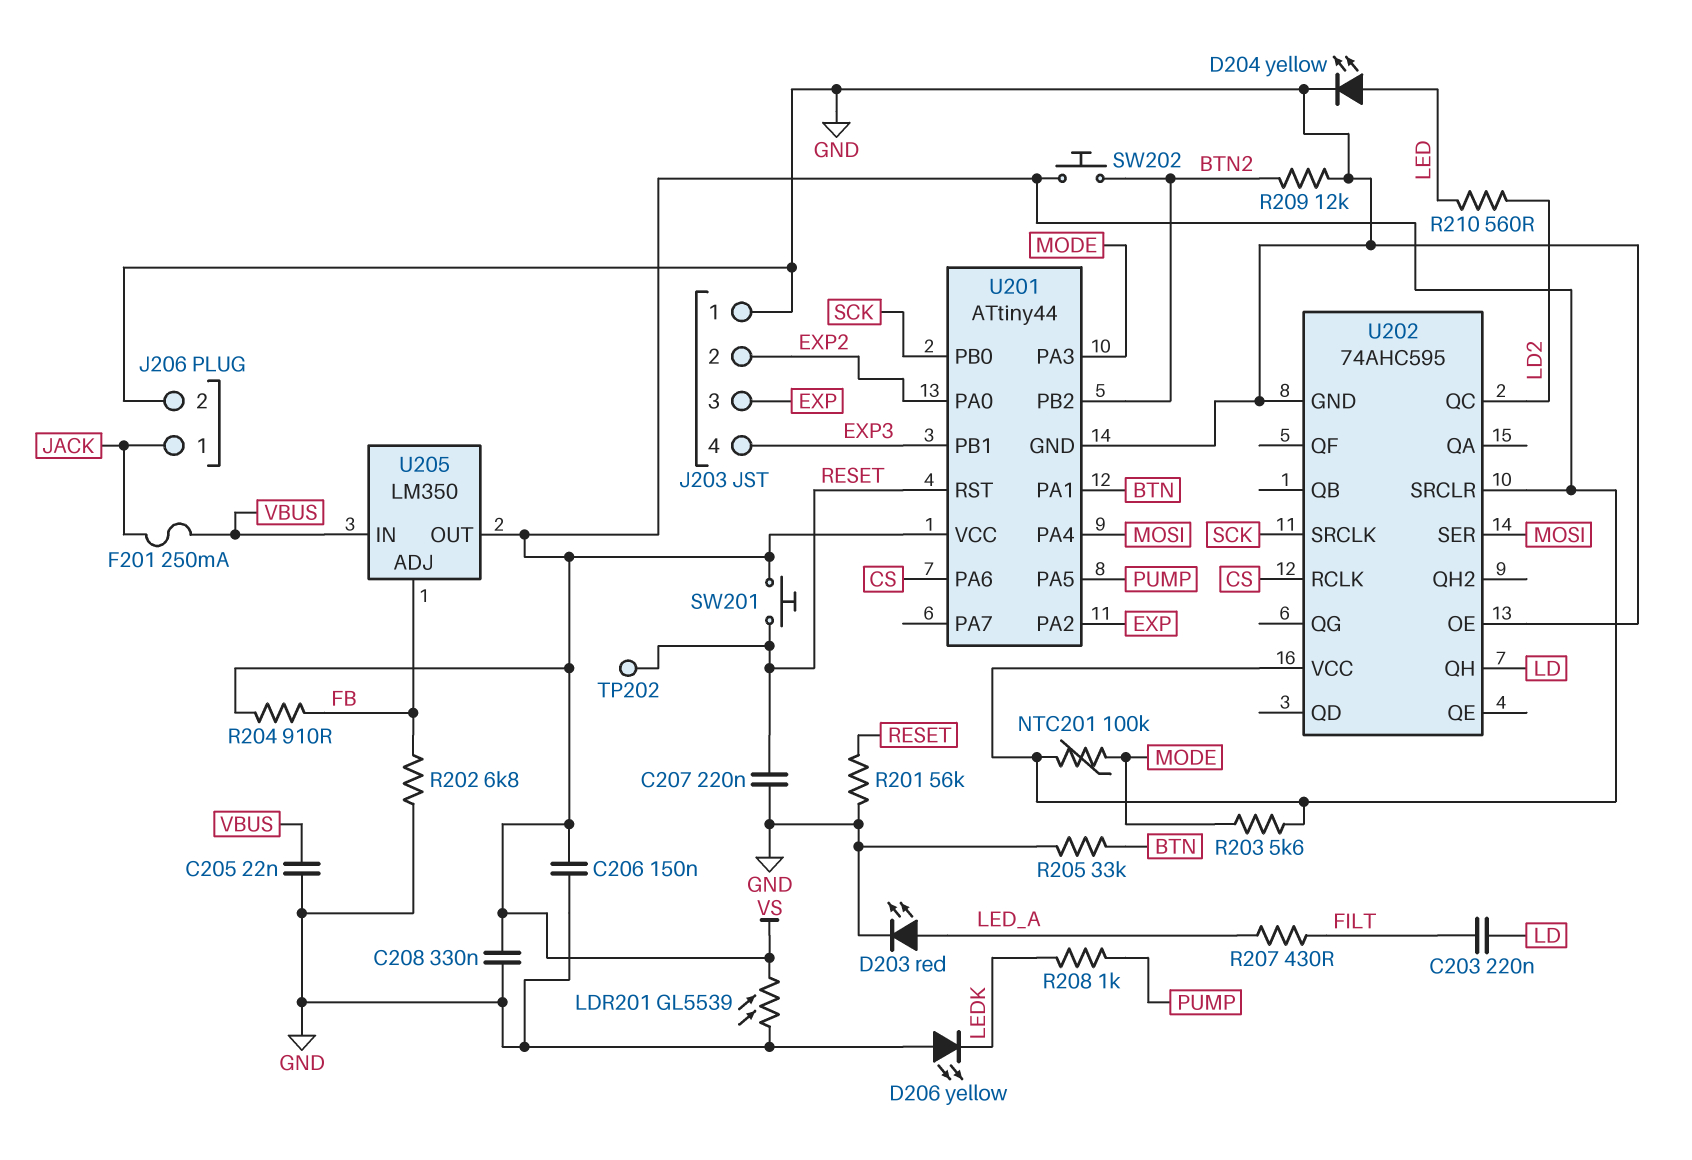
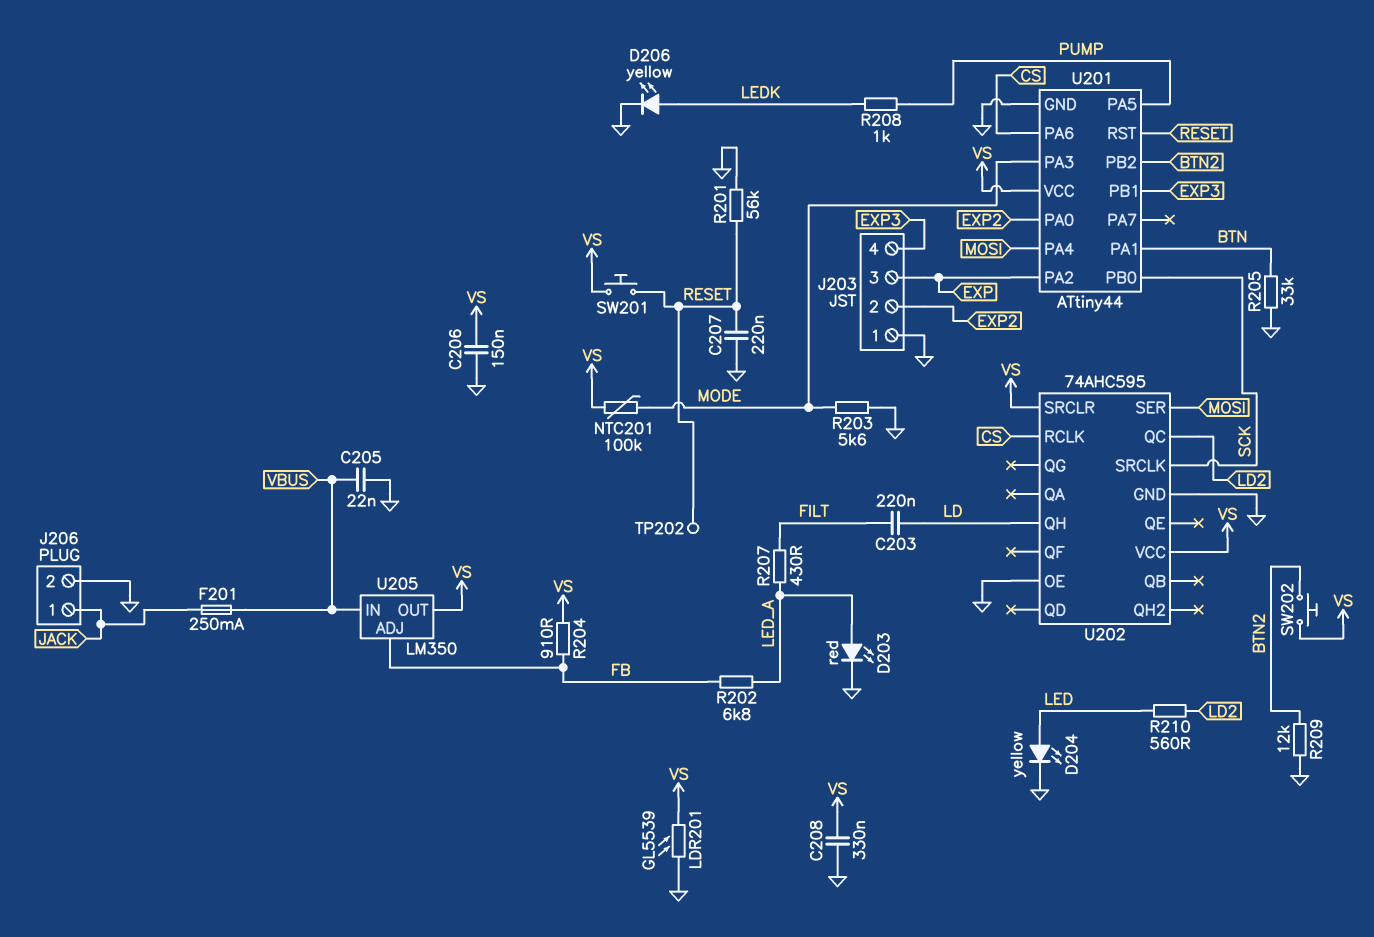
D206: LED yellow (A GND, K LEDK) -> LED yellow (A LEDK, K GND)
R202: 6.8k (FB, GND) -> 6.8k (FB, LED_A)
R203: 5.6k (MODE, VS) -> 5.6k (GND, MODE)

